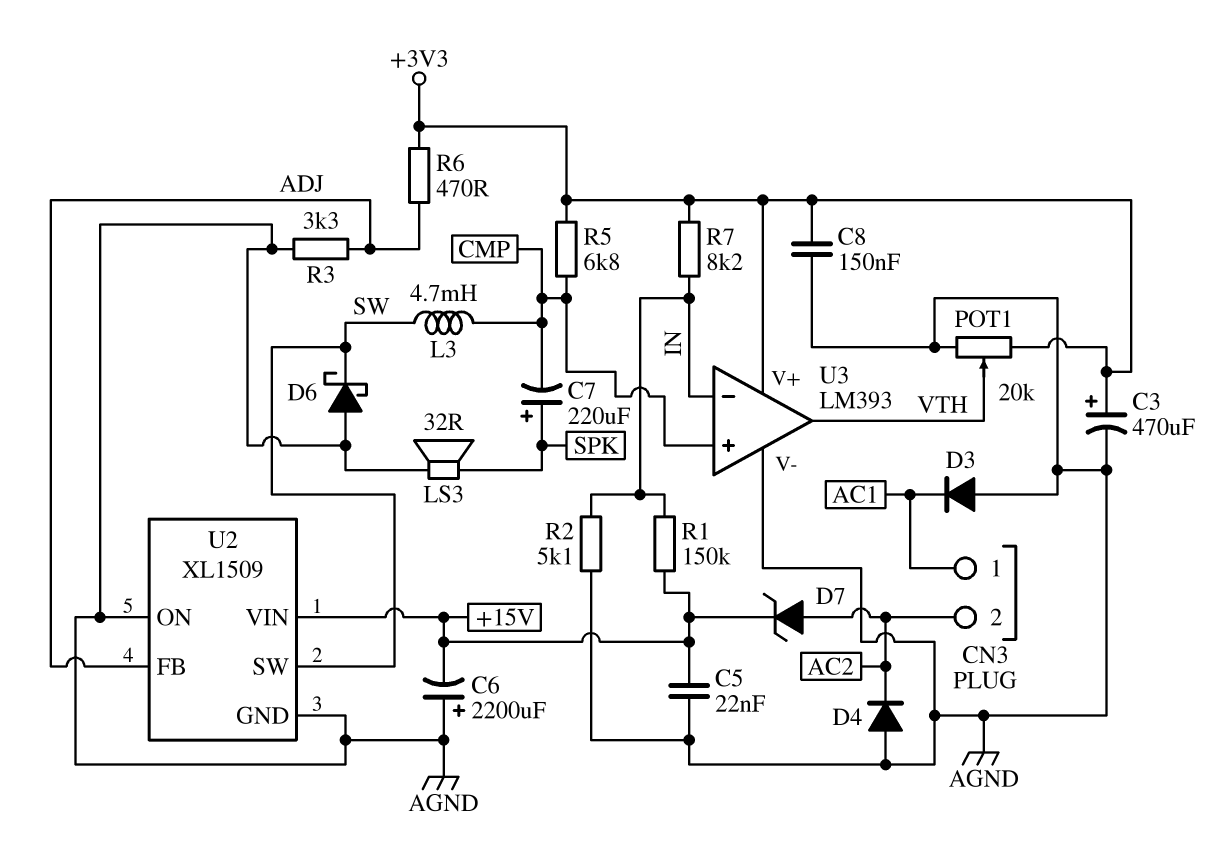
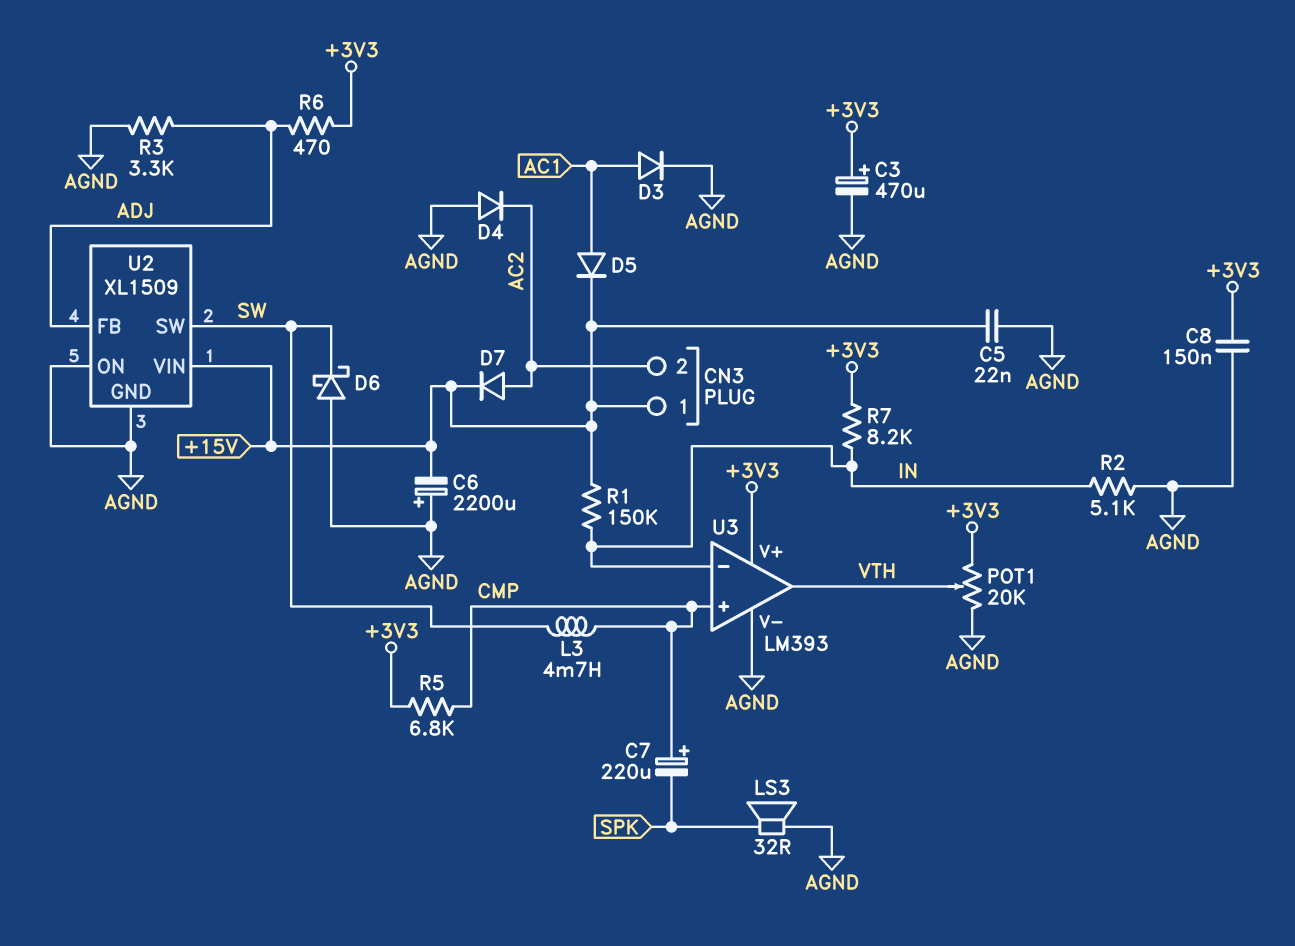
C7: 220uF (plus SPK, minus CMP) -> 220uF (plus CMP, minus SPK)
CN3 pin 1: AC1 -> +15V
D3: diode (A AGND, K AC1) -> diode (A AC1, K AGND)
D5: none -> diode (A AC1, K +15V)
D7: zener (A AC2, K +15V) -> diode (A AC2, K +15V)

